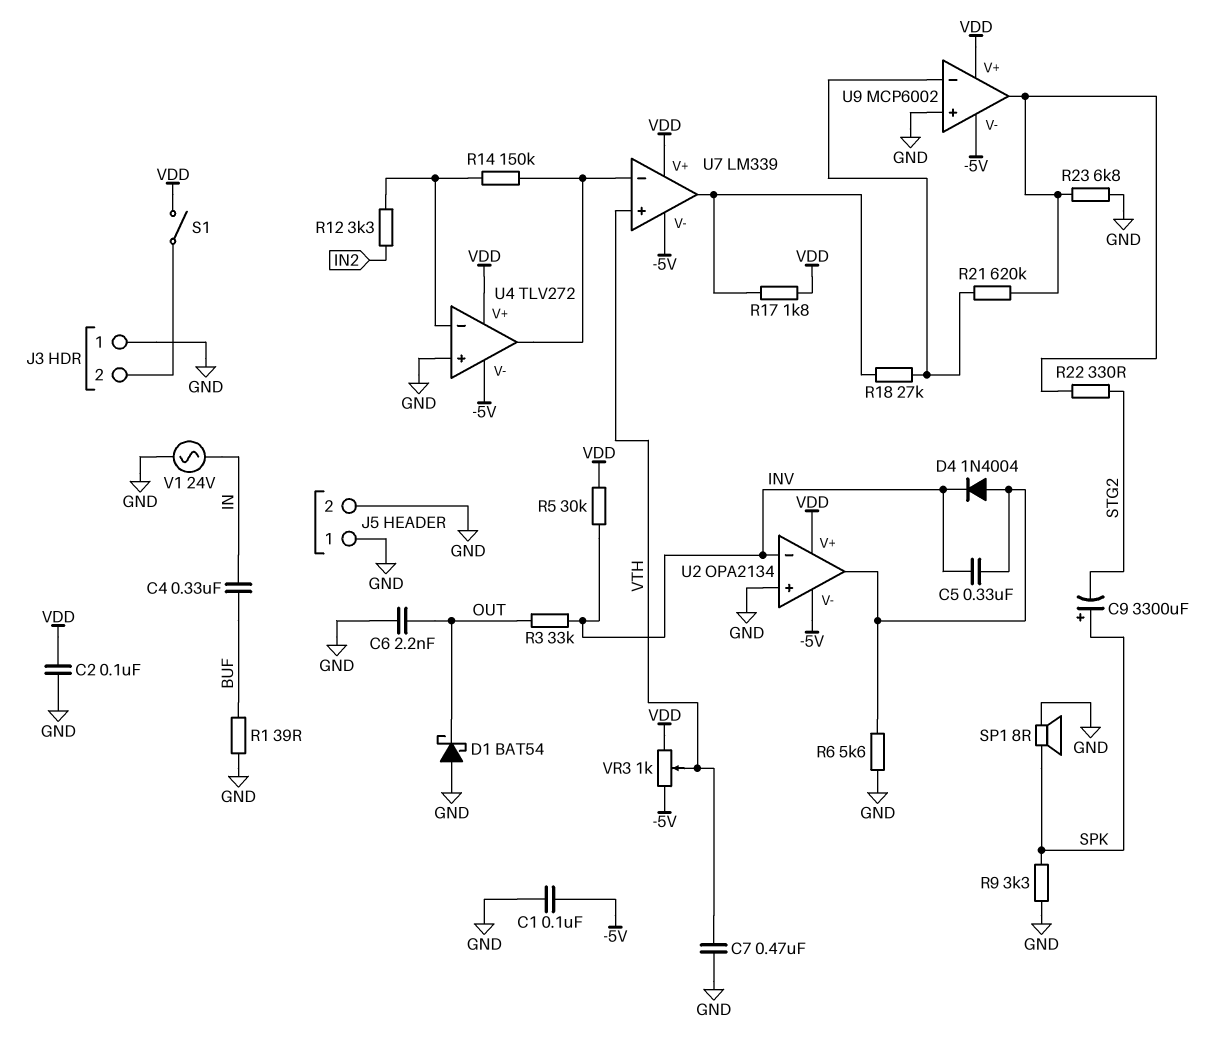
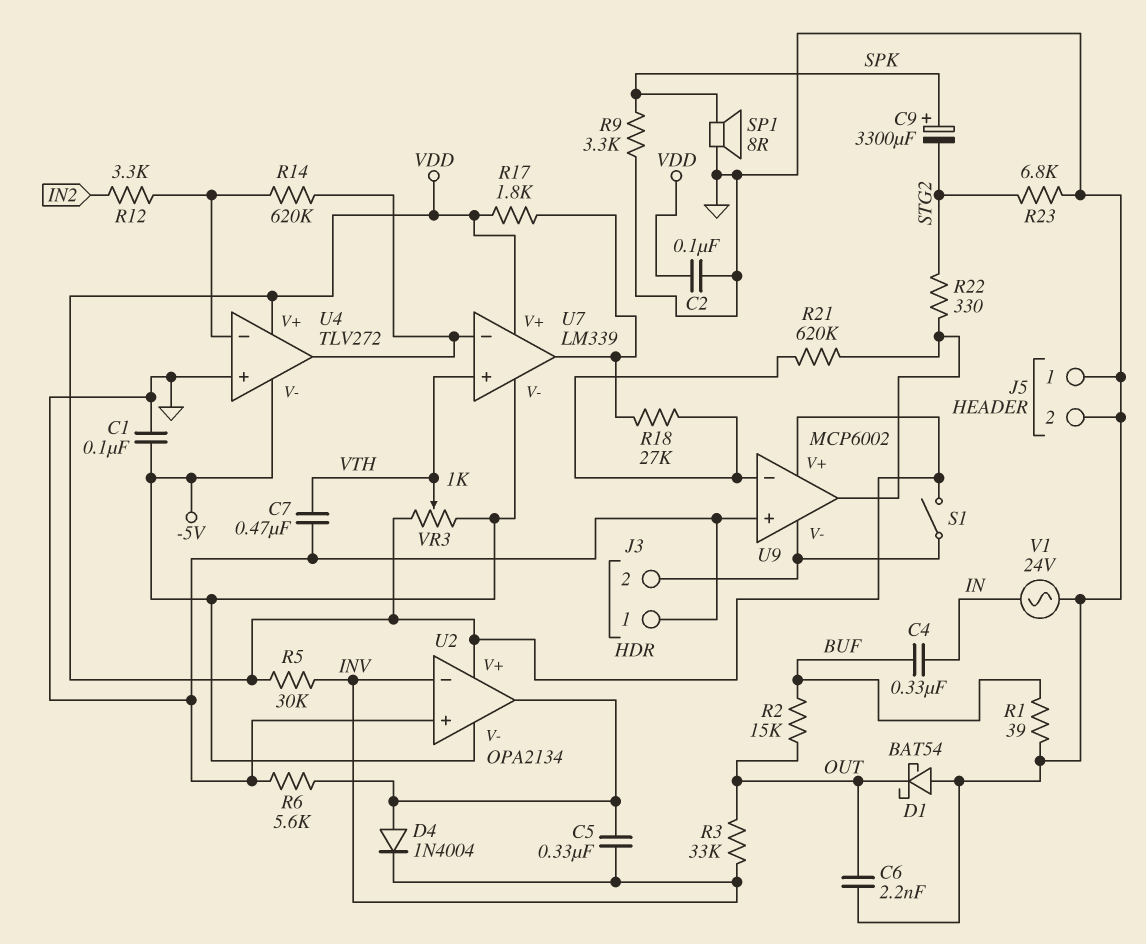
R2: none -> 15k (BUF, OUT)
R14: 150k (U4/in-, U4/out) -> 620k (U4/in-, U4/out)
R23: 6.8k (GND, U9/out) -> 6.8k (GND, STG2)
U9 pin V-: -5V -> J3/2

